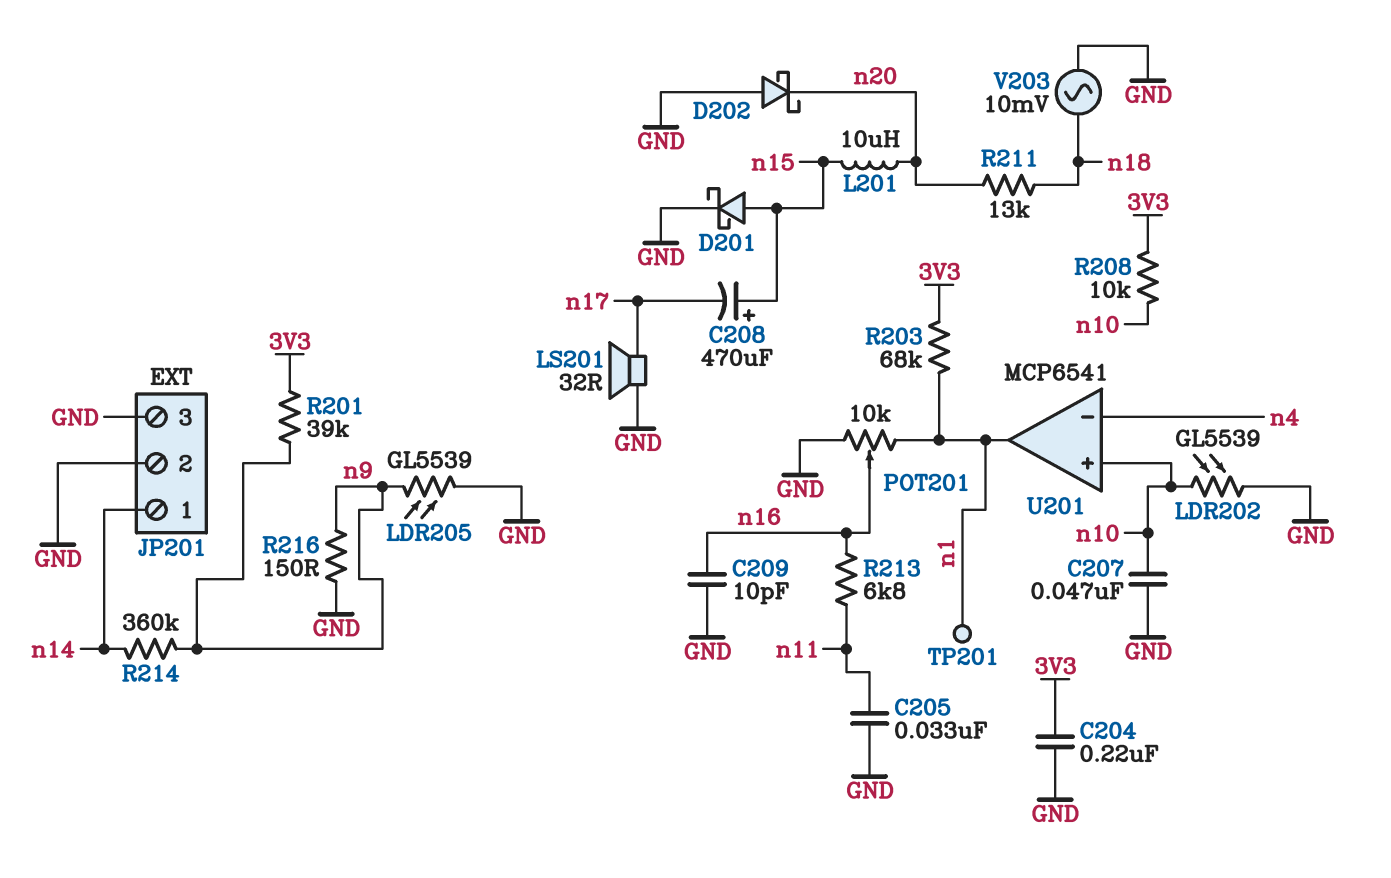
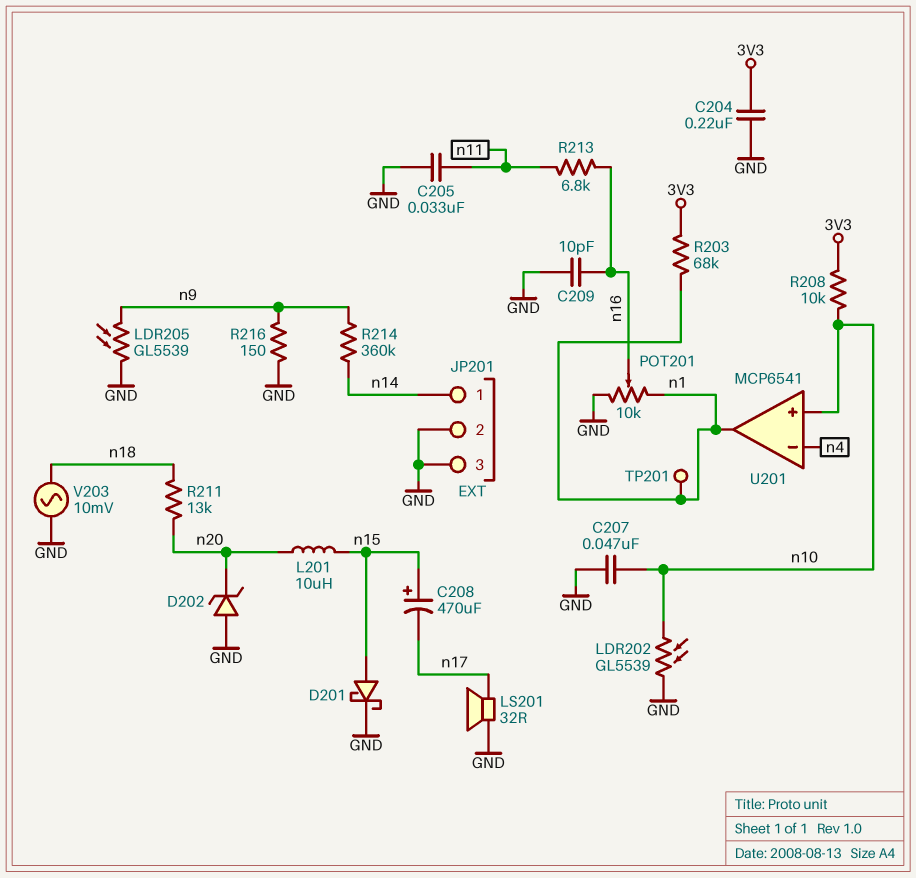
D202: schottky (A GND, K n20) -> zener (A GND, K n20)
R201: 39k (3V3, n9) -> none

